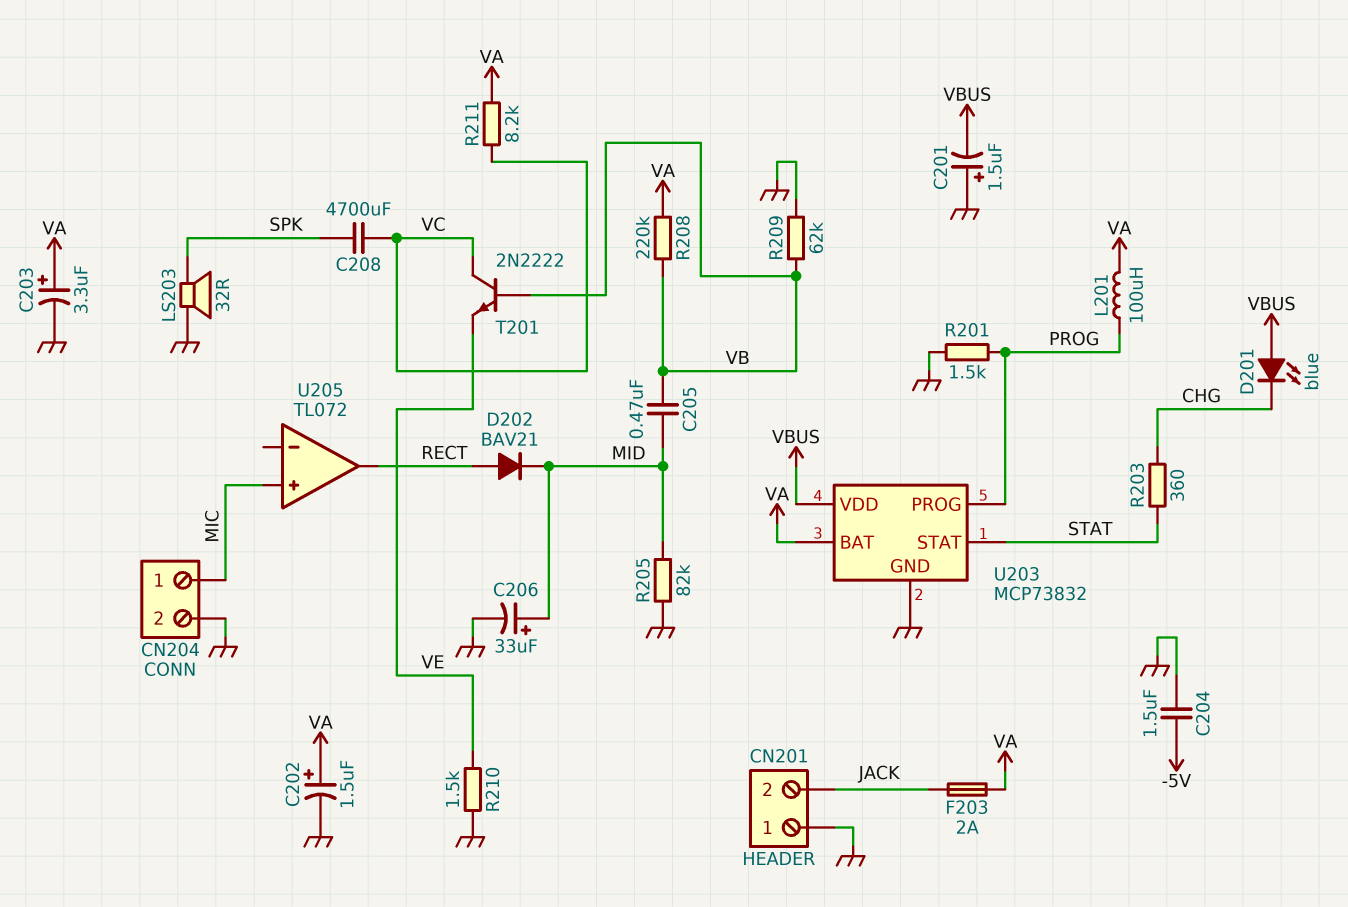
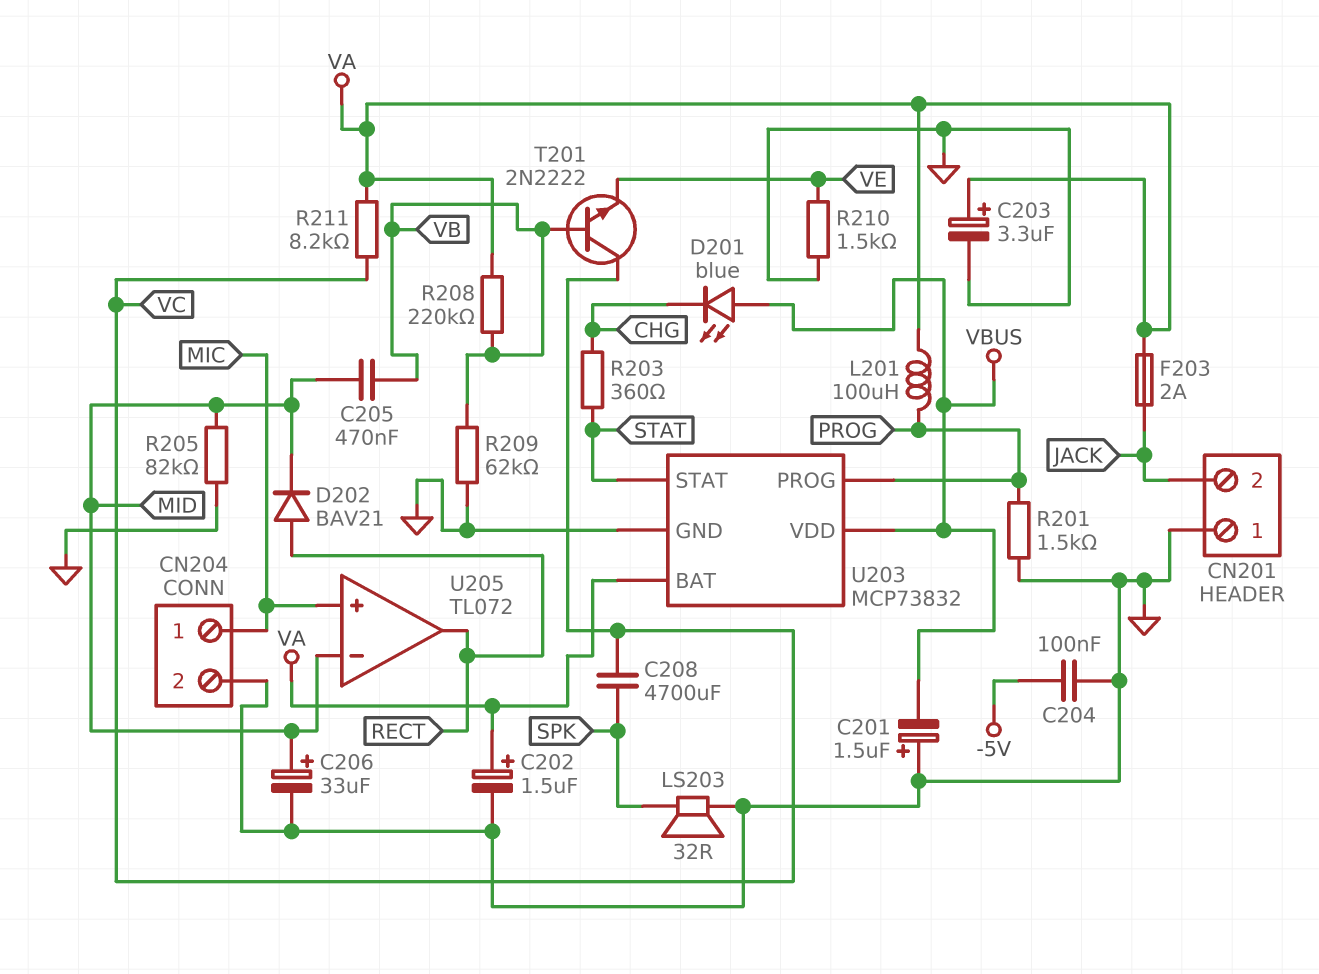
C204: 1.5uF (-5V, GND) -> 100nF (-5V, GND)
U205 pin in-: none -> MID

